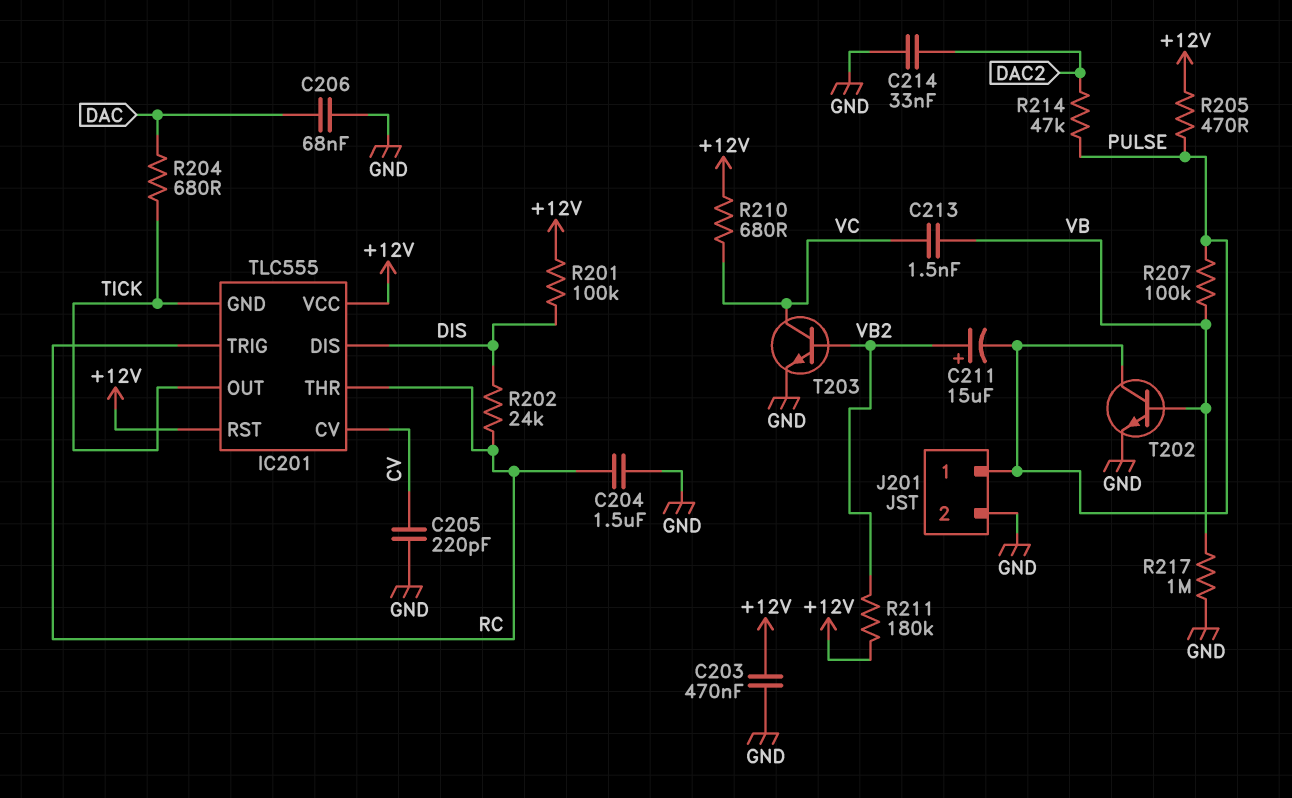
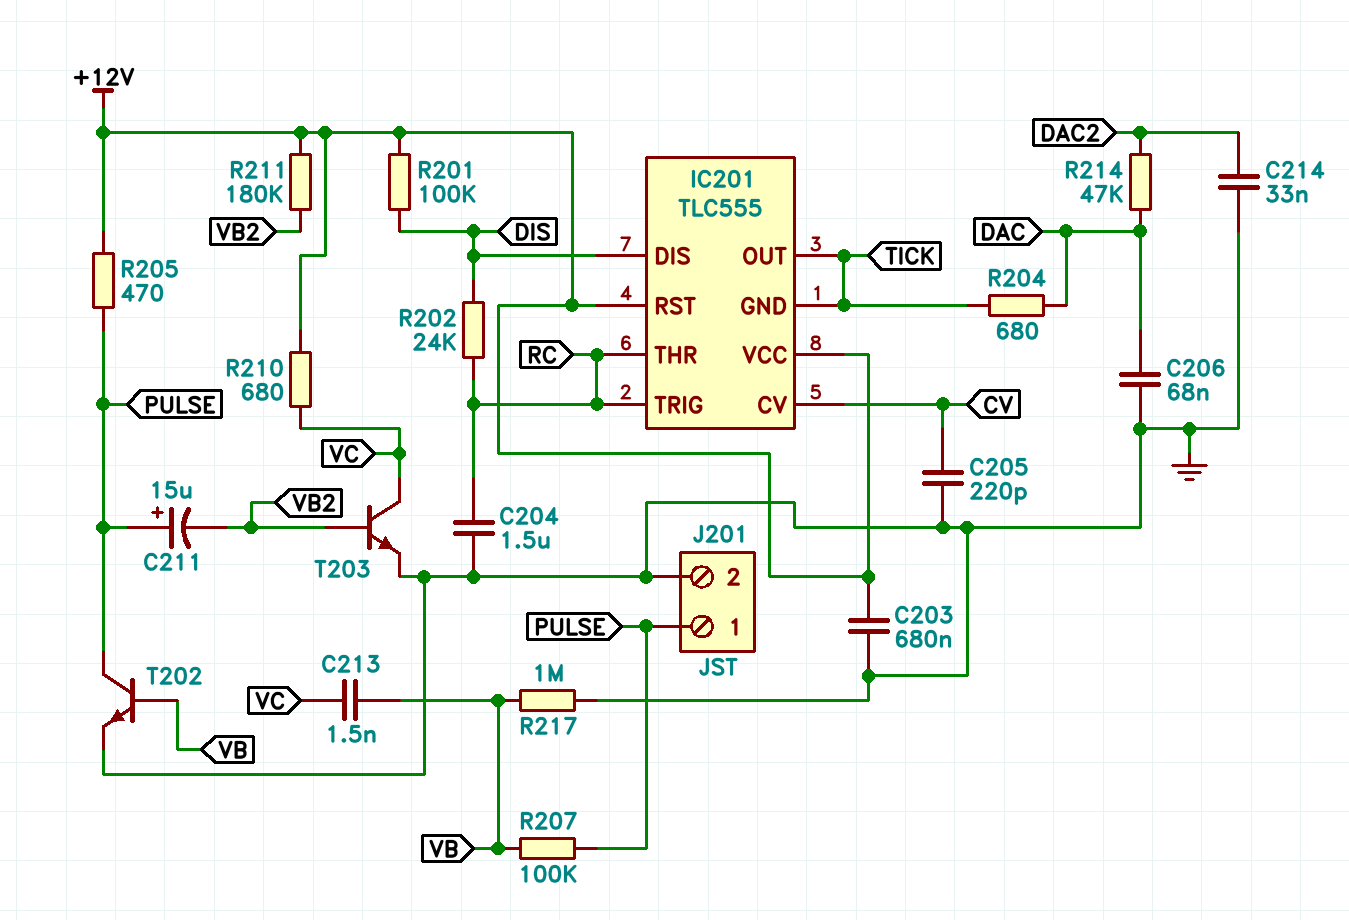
C203: 470nF (+12V, GND) -> 680nF (+12V, GND)
C211: 15uF (plus VB2, minus PULSE) -> 15uF (plus PULSE, minus VB2)
R214: 47k (DAC2, PULSE) -> 47k (DAC, DAC2)

